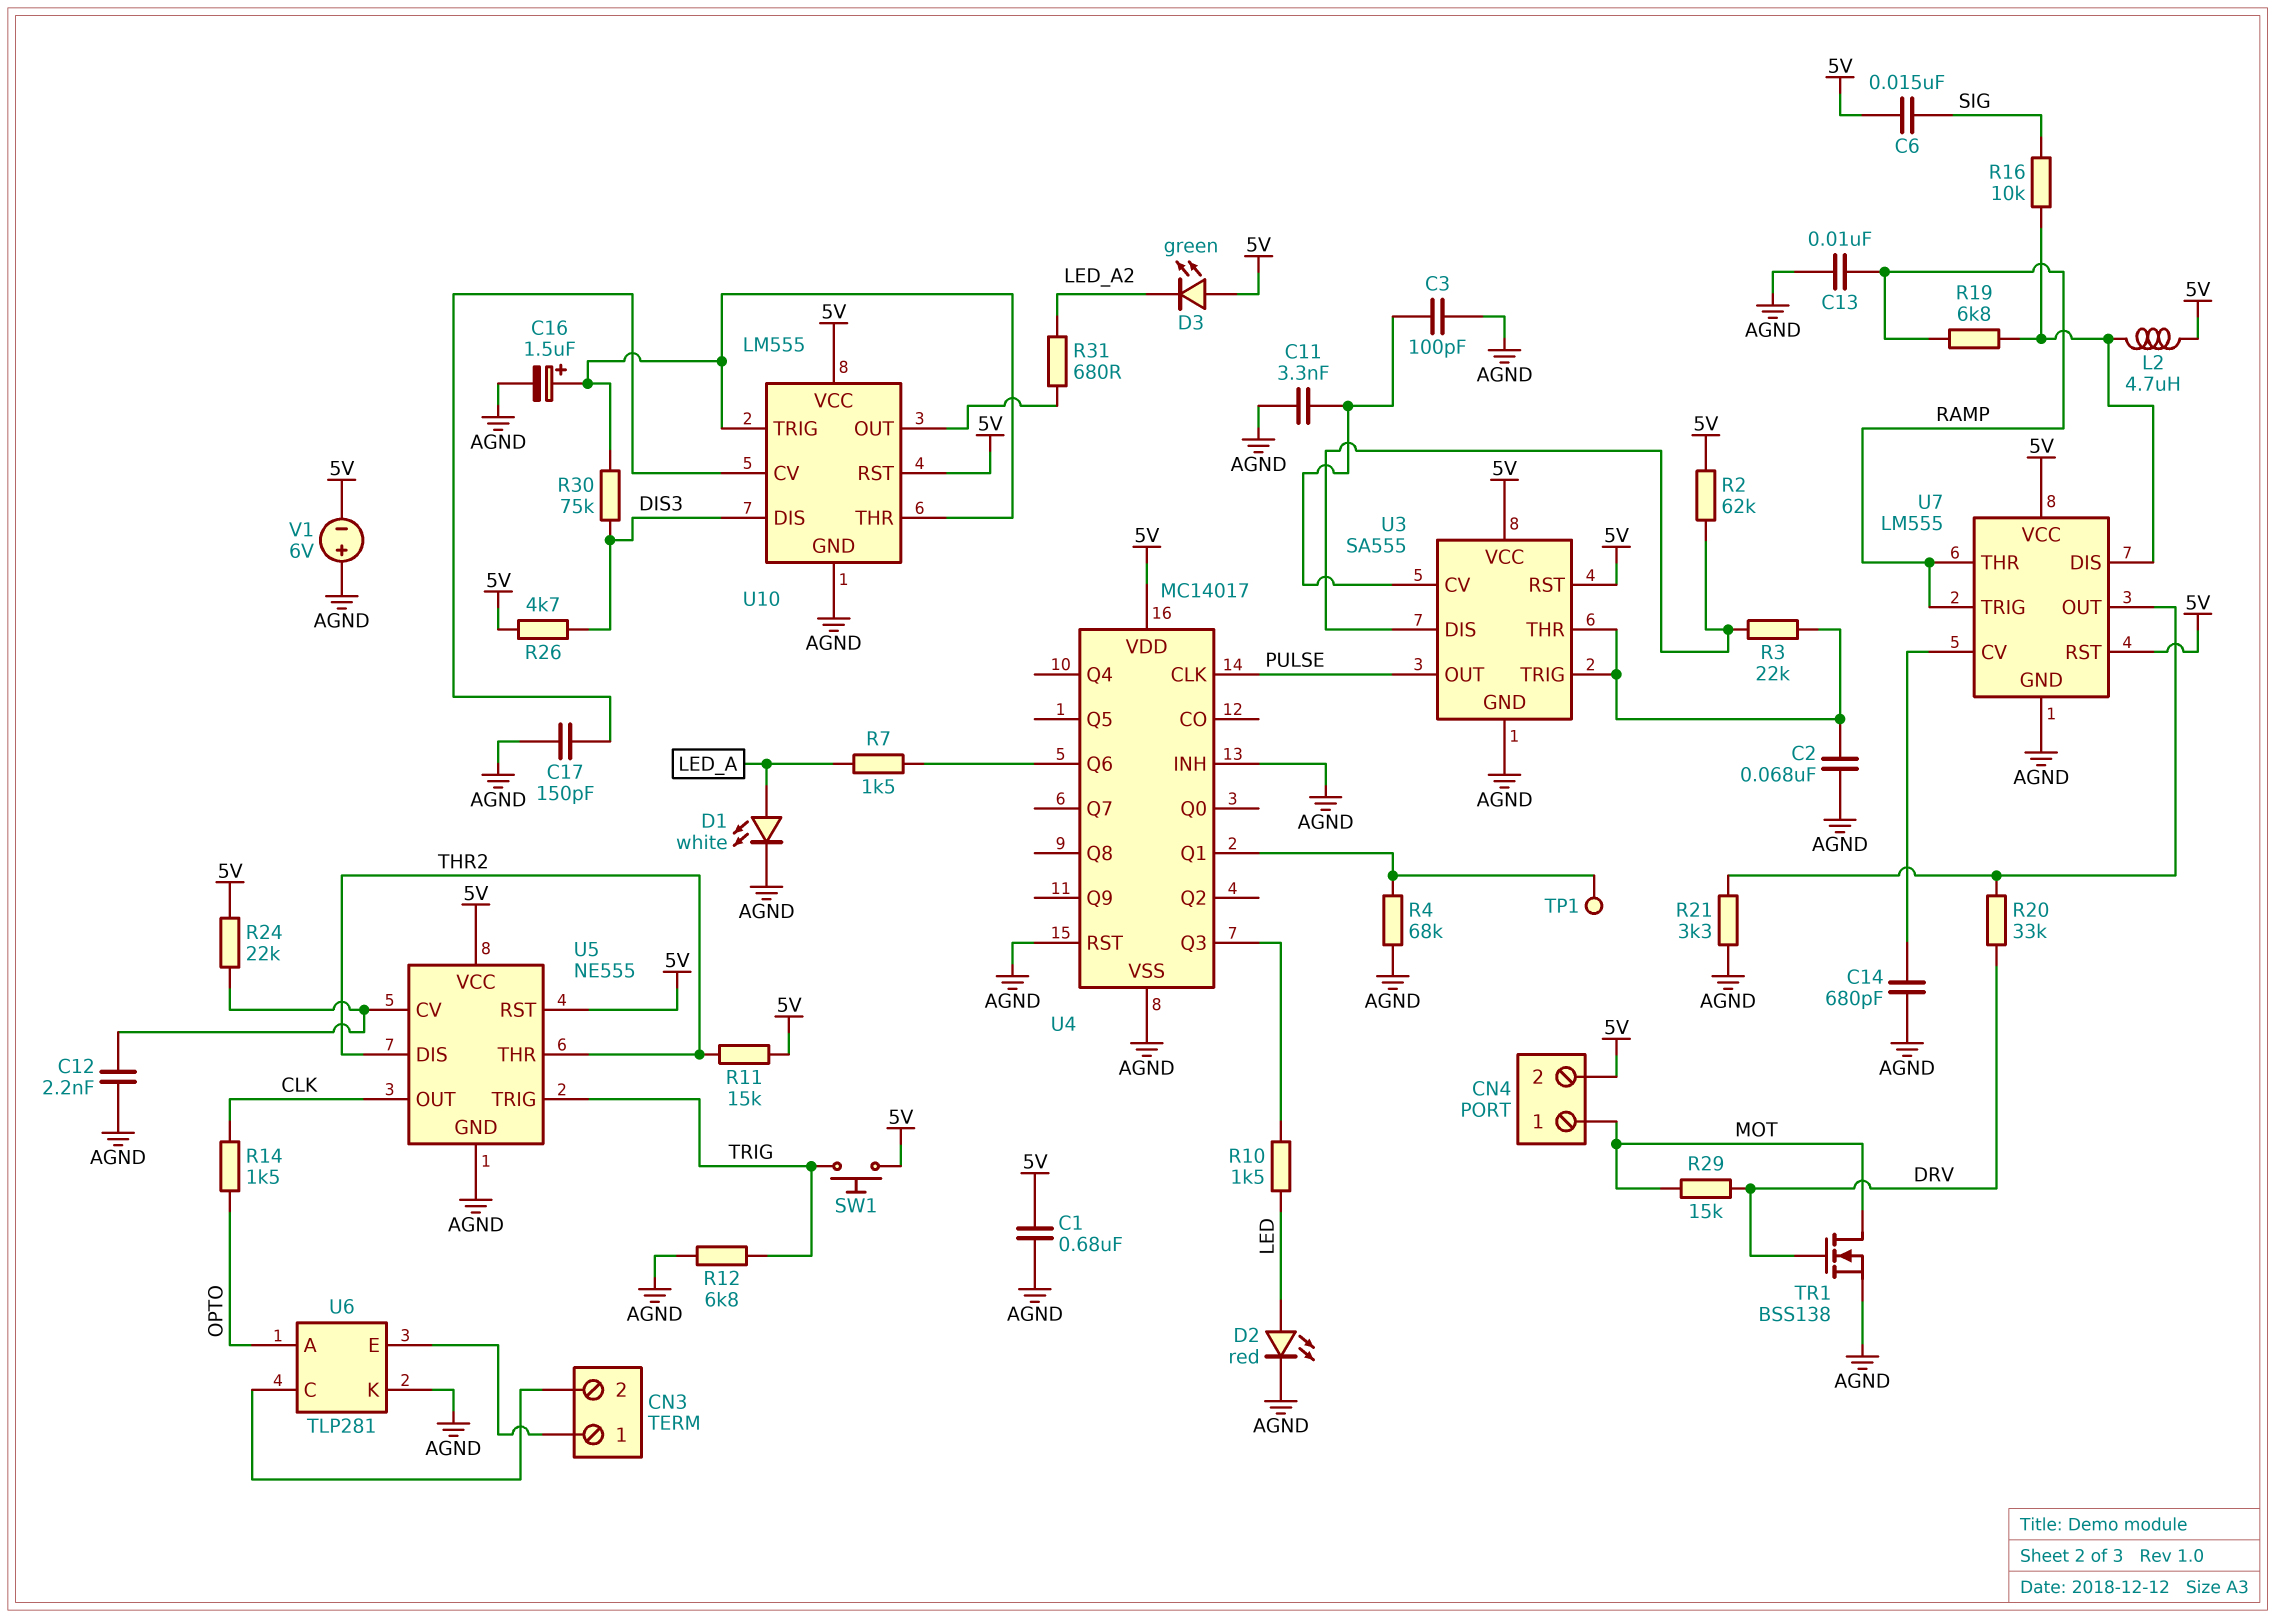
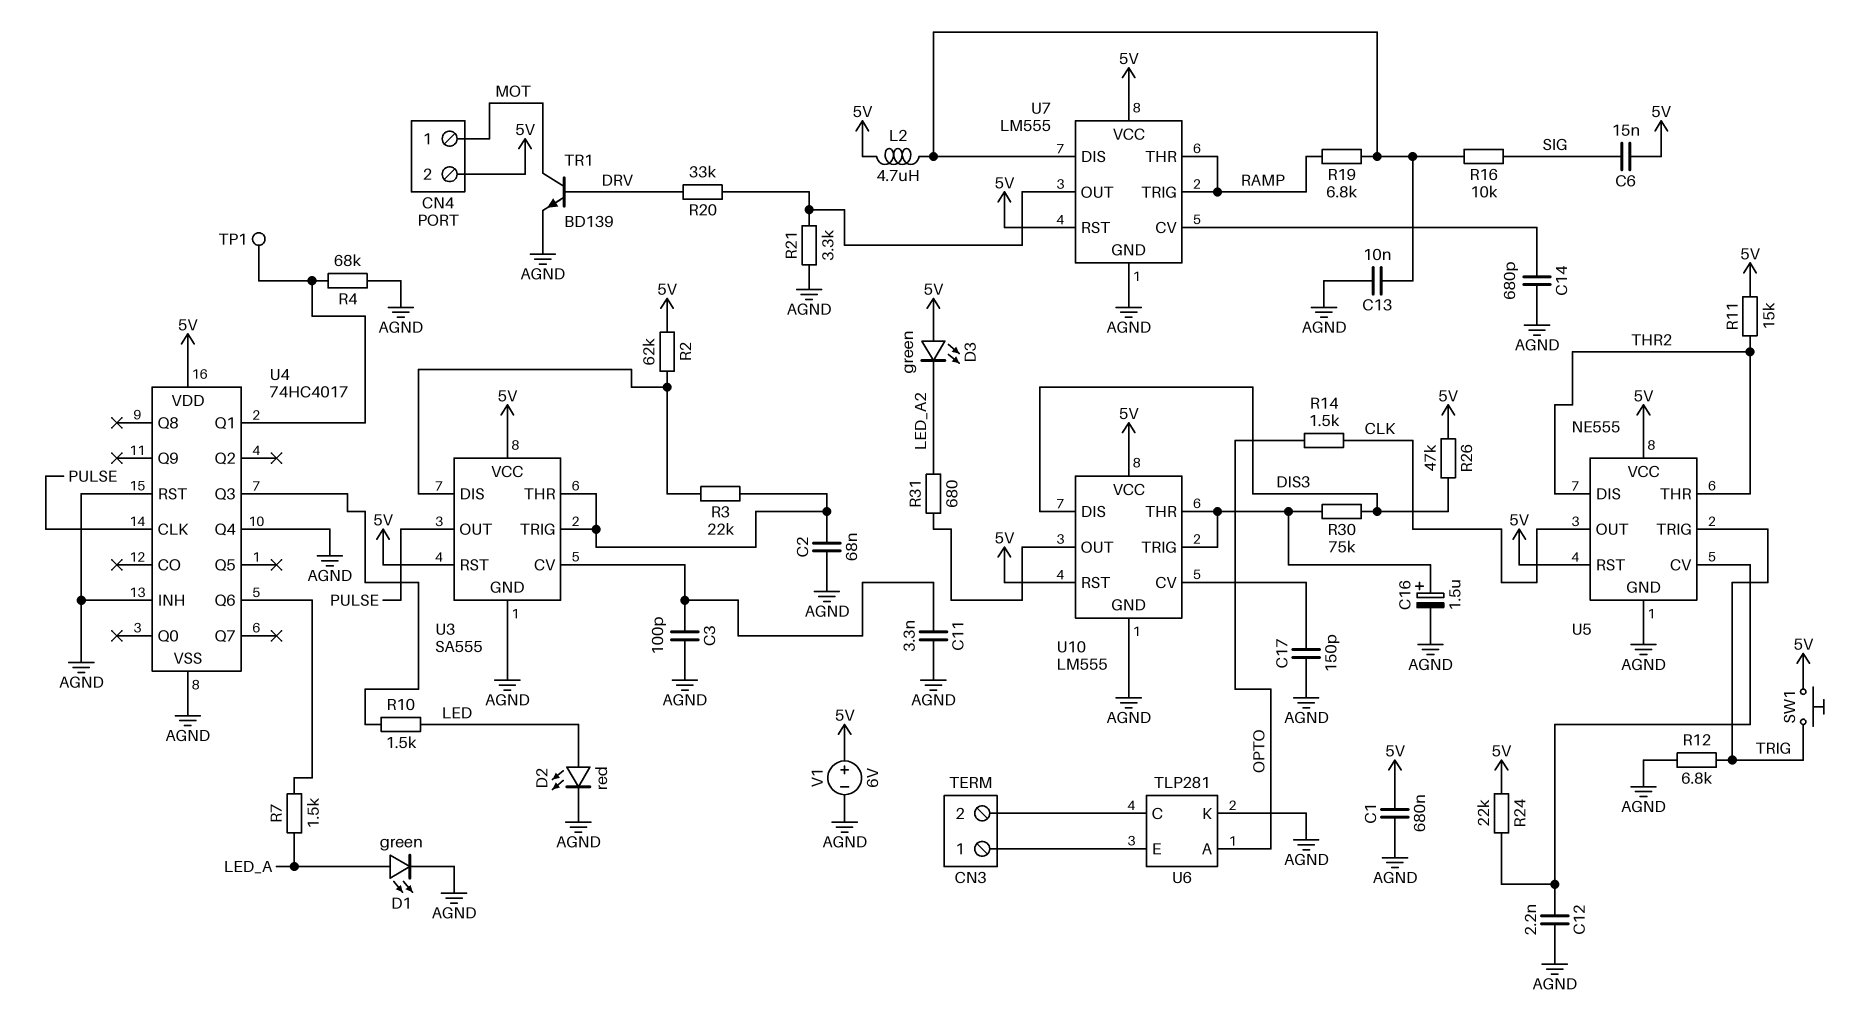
C13: 10nF (AGND, RAMP) -> 10nF (AGND, U7/DIS)
D1: LED white (A LED_A, K AGND) -> LED green (A LED_A, K AGND)
R26: 4.7k (5V, DIS3) -> 47k (5V, DIS3)
R29: 15k (DRV, MOT) -> none
TR1: NMOS BSS138 (G DRV, D MOT, S AGND) -> NPN BD139 (B DRV, C MOT, E AGND)
U4: MC14017 -> 74HC4017
U4 pin Q4: none -> AGND
V1: 6V (plus AGND, minus 5V) -> 6V (plus 5V, minus AGND)

